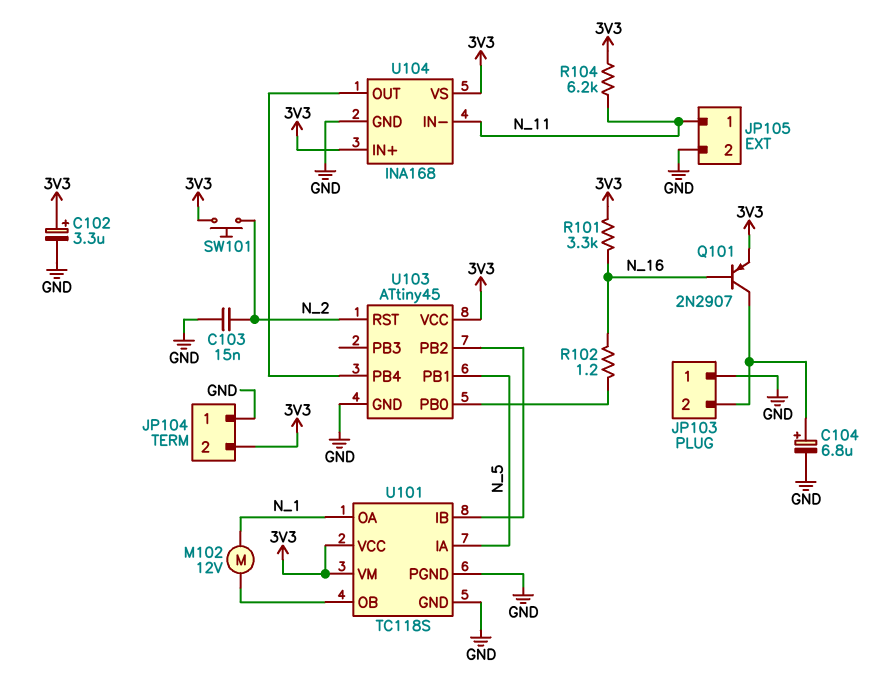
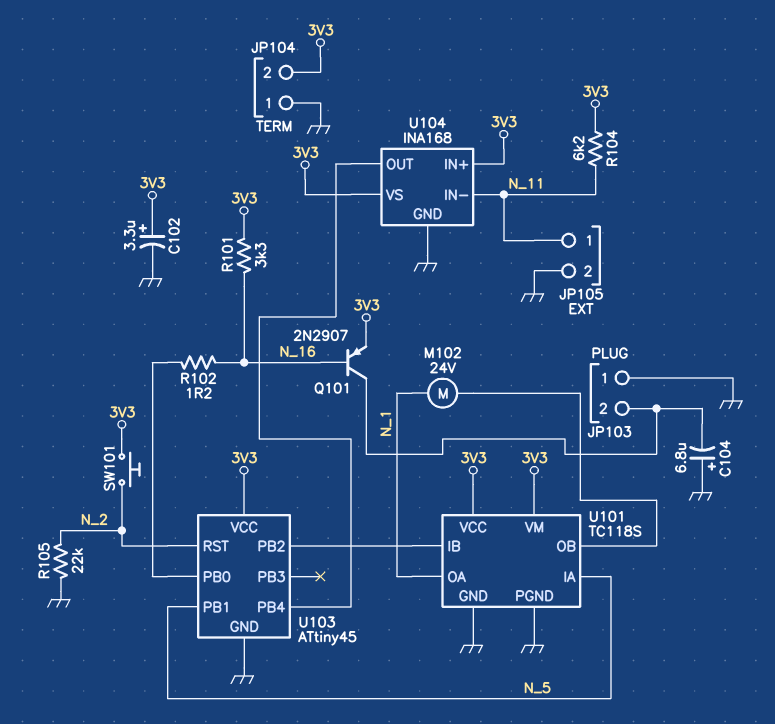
C103: 15nF (GND, N_2) -> none
C104: 6.8uF (plus JP103/2, minus GND) -> 6.8uF (plus GND, minus JP103/2)
M102: motor 12V (N_1, U101/OB) -> motor 24V (N_1, U101/OB)
R105: none -> 22k (GND, N_2)

